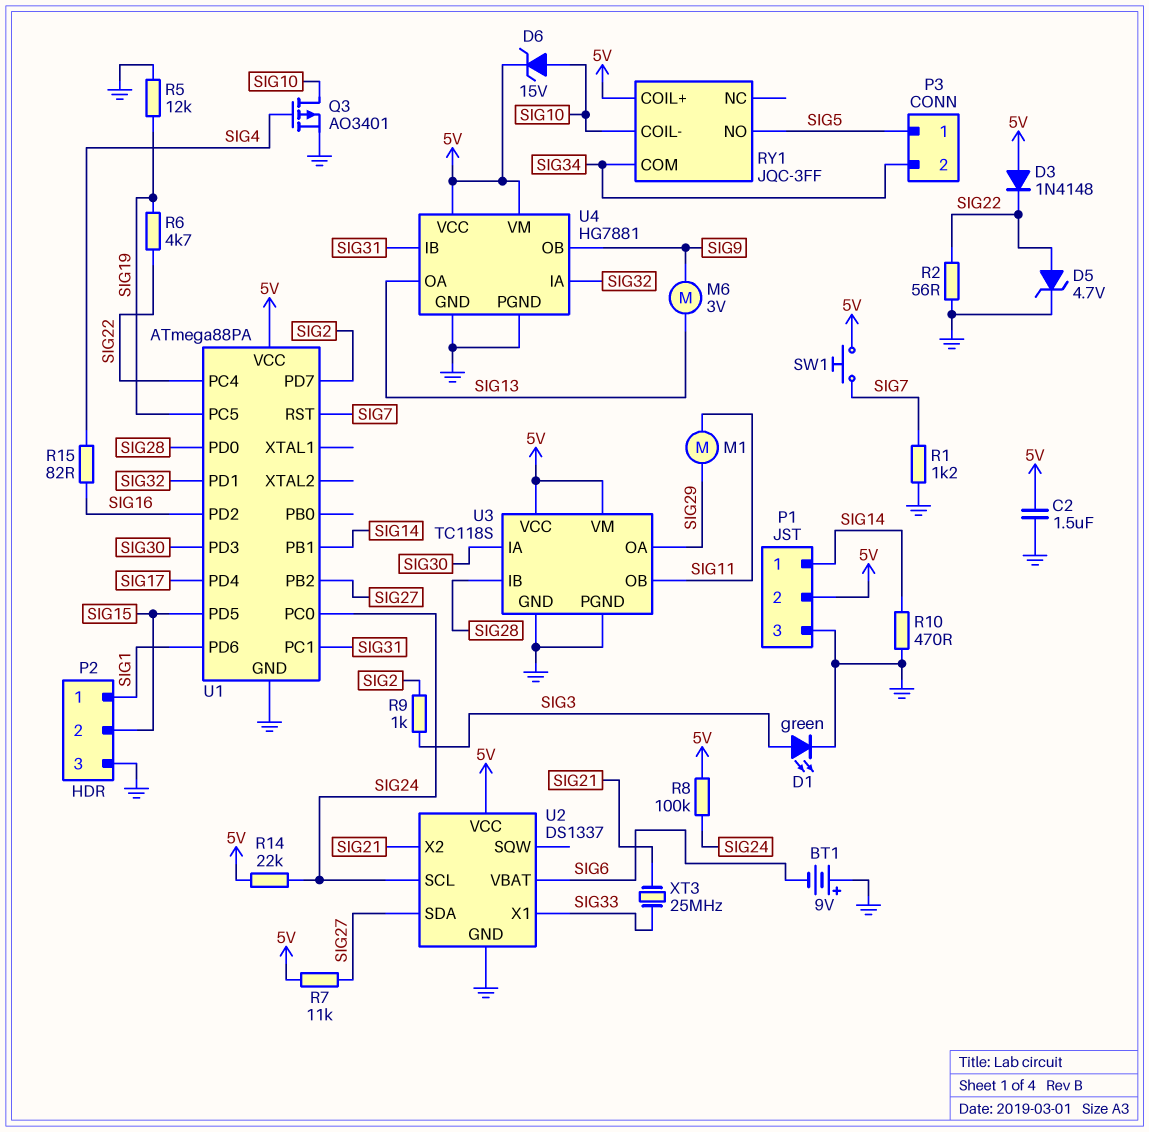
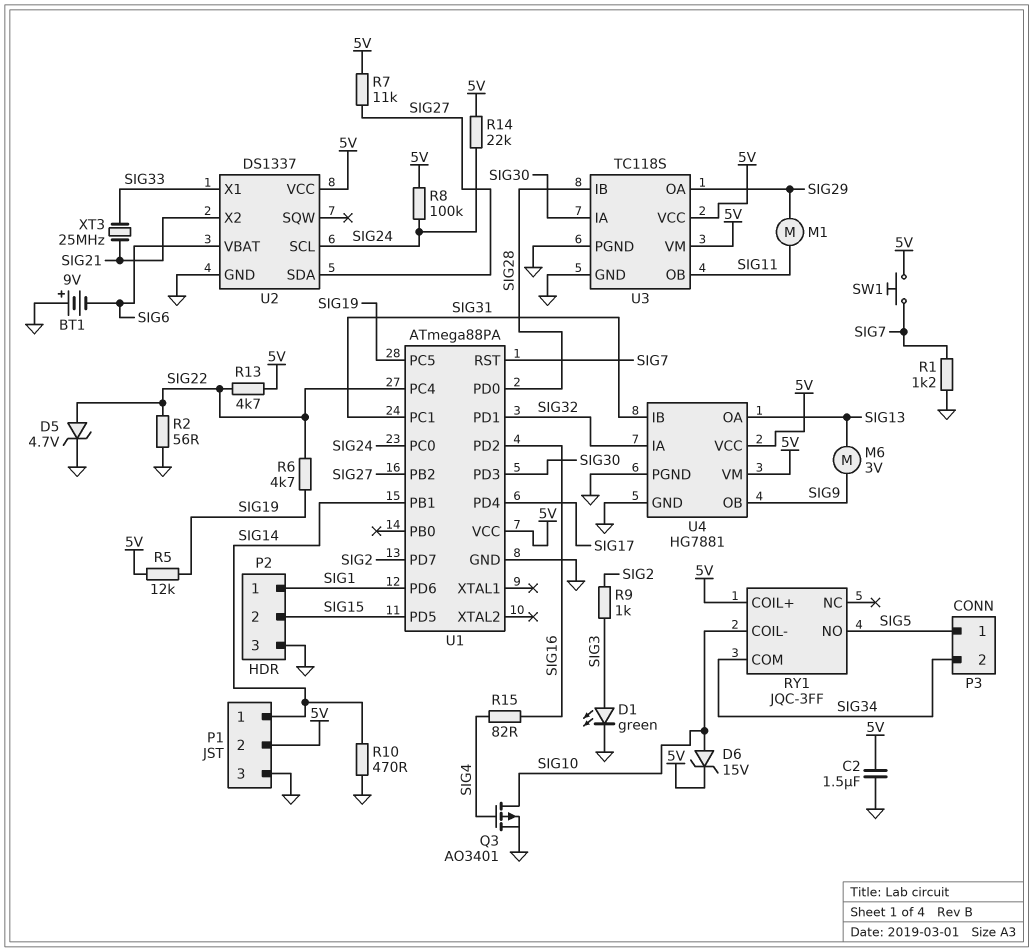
D3: diode 1N4148 (A 5V, K SIG22) -> none
R5: 12k (GND, SIG19) -> 12k (5V, SIG19)
R13: none -> 4.7k (5V, SIG22)

